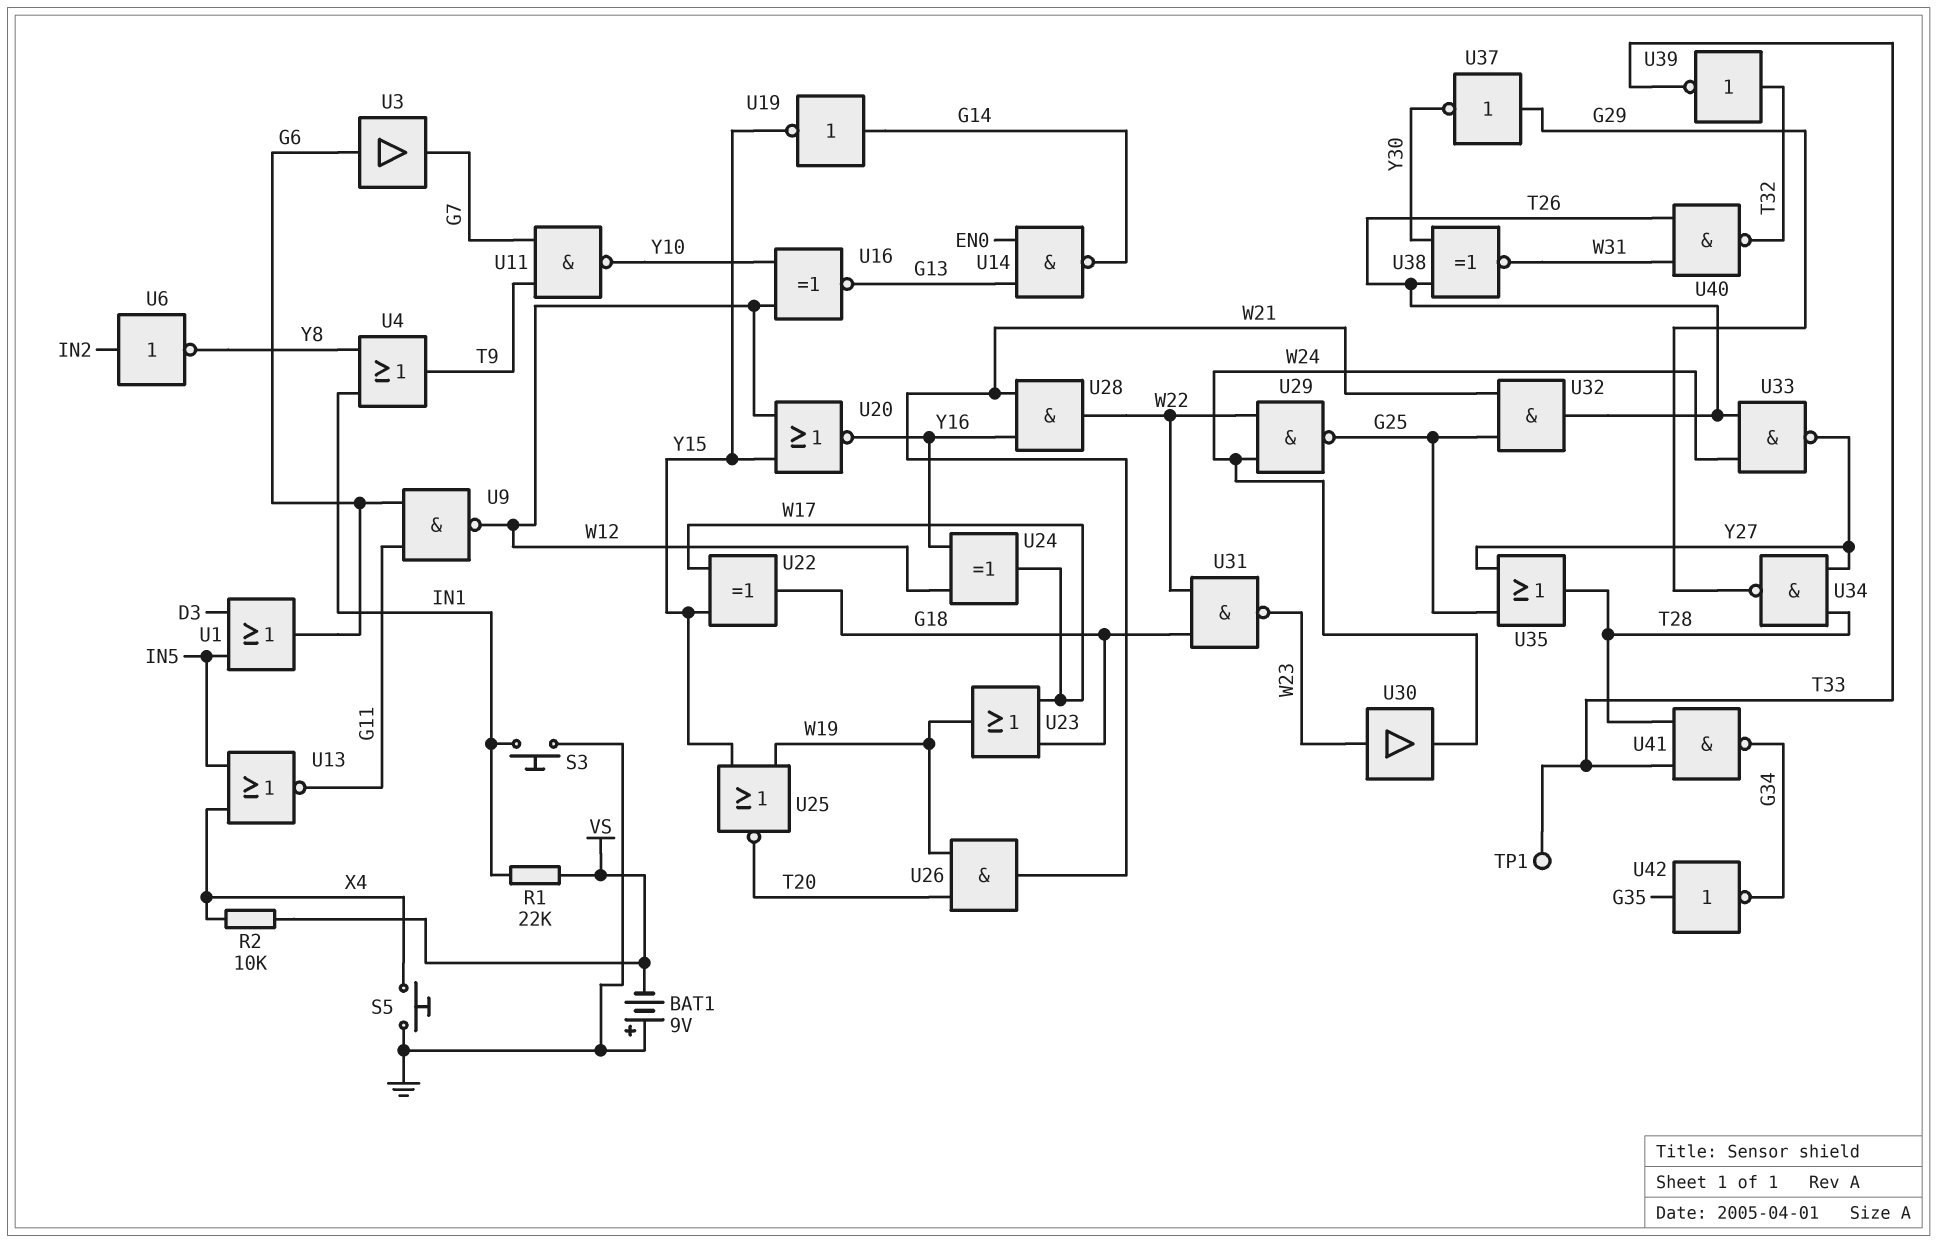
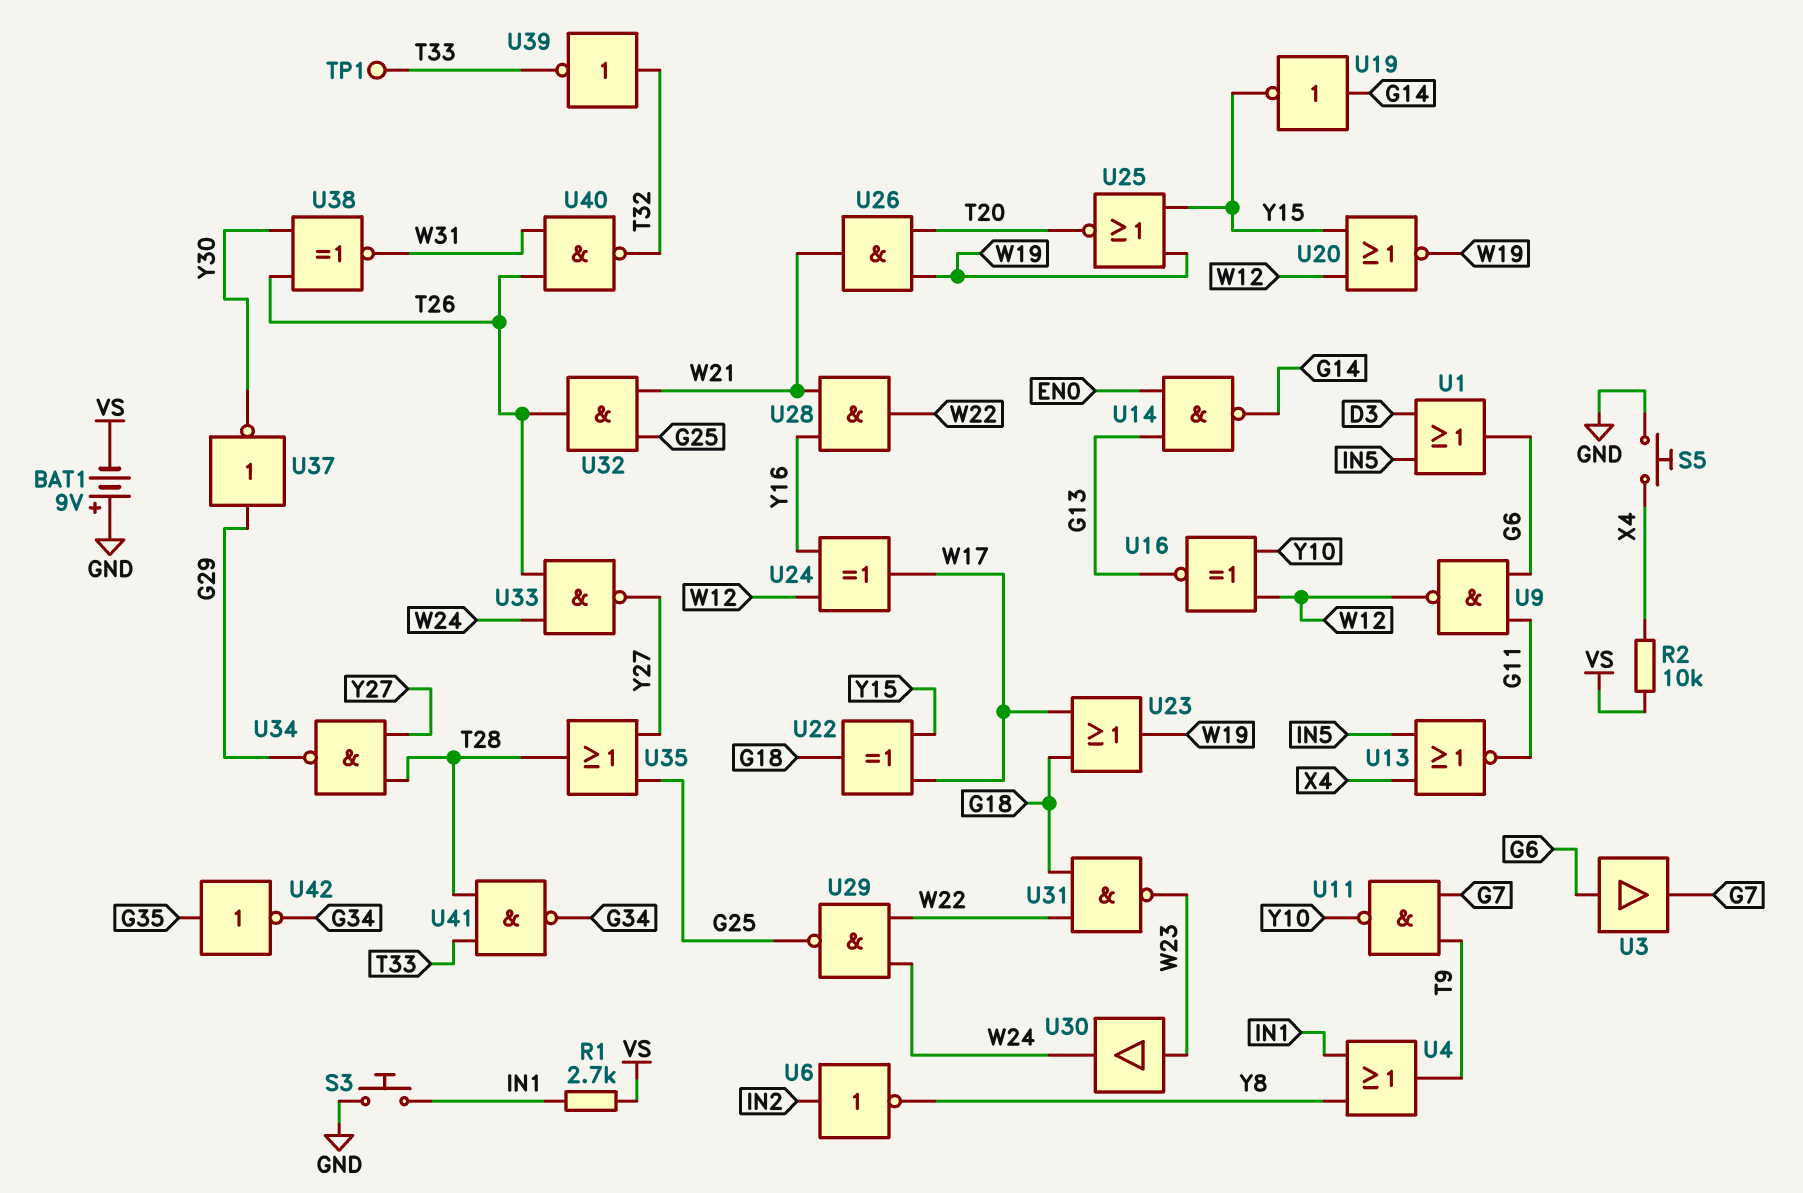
R1: 22k (IN1, VS) -> 2.7k (IN1, VS)
U20: NOR (in W12, in Y15, out Y16) -> NOR (in W12, in Y15, out W19)

